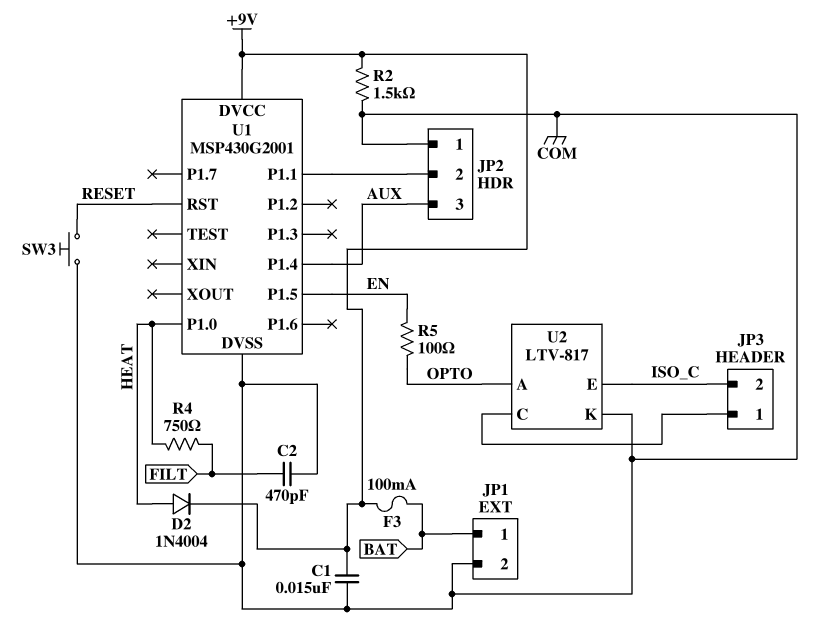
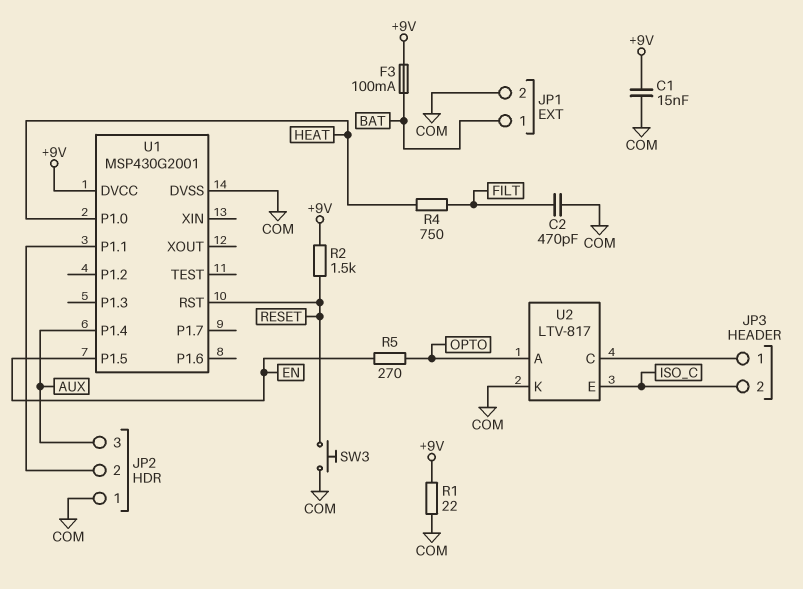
D2: diode 1N4004 (A HEAT, K +9V) -> none
R1: none -> 22 (+9V, COM)
R2: 1.5k (+9V, COM) -> 1.5k (+9V, RESET)
R5: 100 (EN, OPTO) -> 270 (EN, OPTO)

